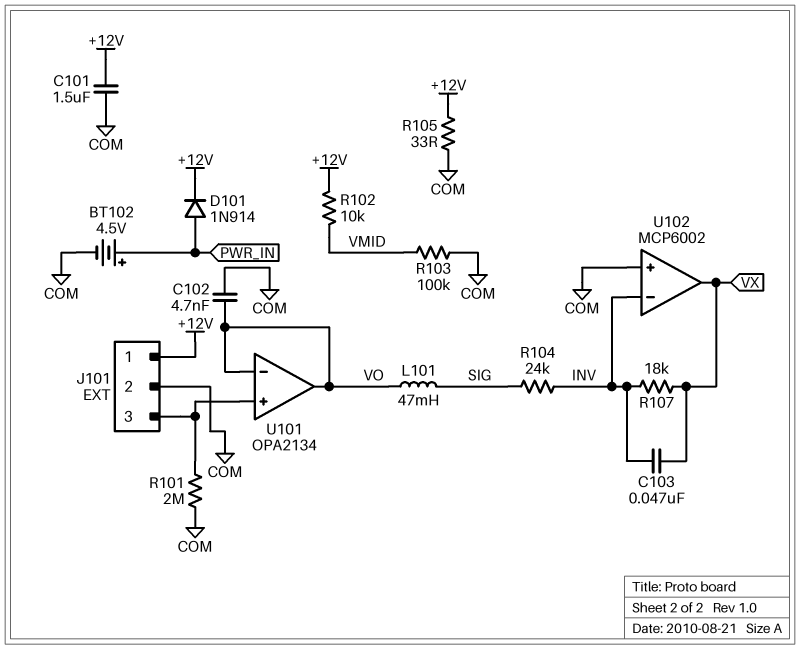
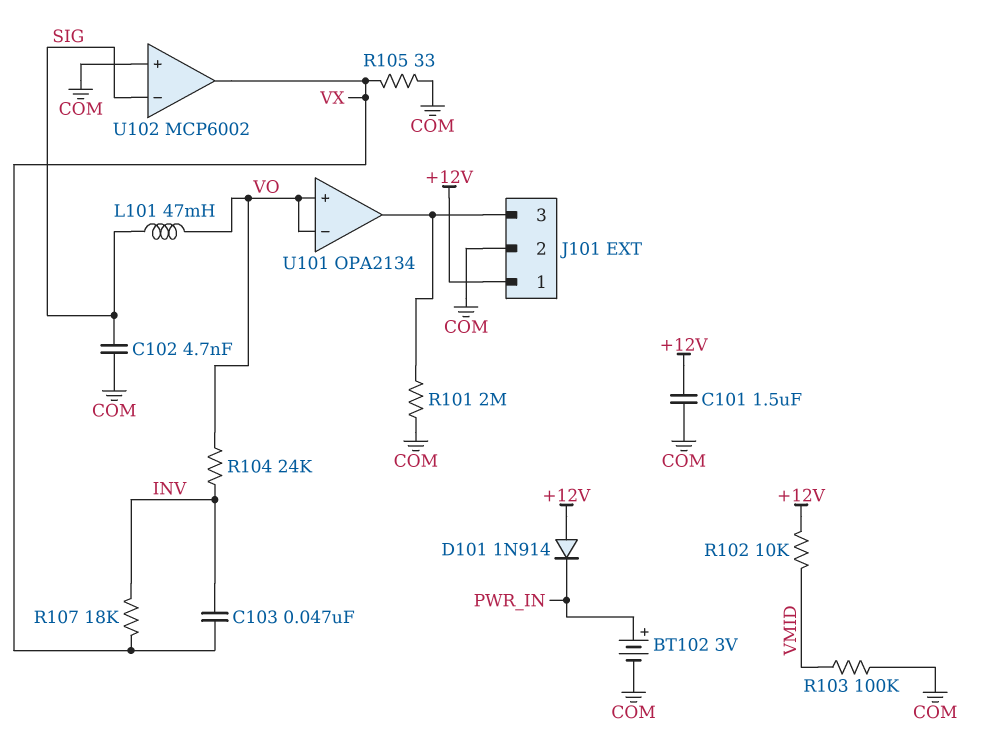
BT102: 4.5V (plus PWR_IN, minus COM) -> 3V (plus PWR_IN, minus COM)
C102: 4.7nF (COM, VO) -> 4.7nF (COM, SIG)
D101: diode 1N914 (A PWR_IN, K +12V) -> diode 1N914 (A +12V, K PWR_IN)
R104: 24k (INV, SIG) -> 24k (INV, VO)
R105: 33 (+12V, COM) -> 33 (COM, VX)
U101 pin in+: J101/3 -> VO
U101 pin out: VO -> J101/3
U102 pin in-: INV -> SIG

